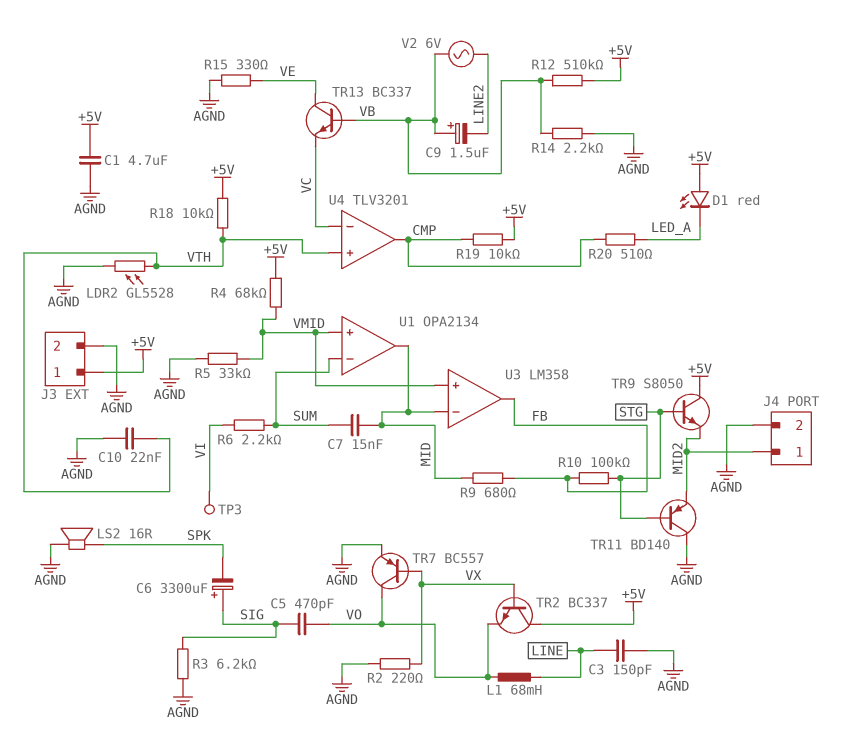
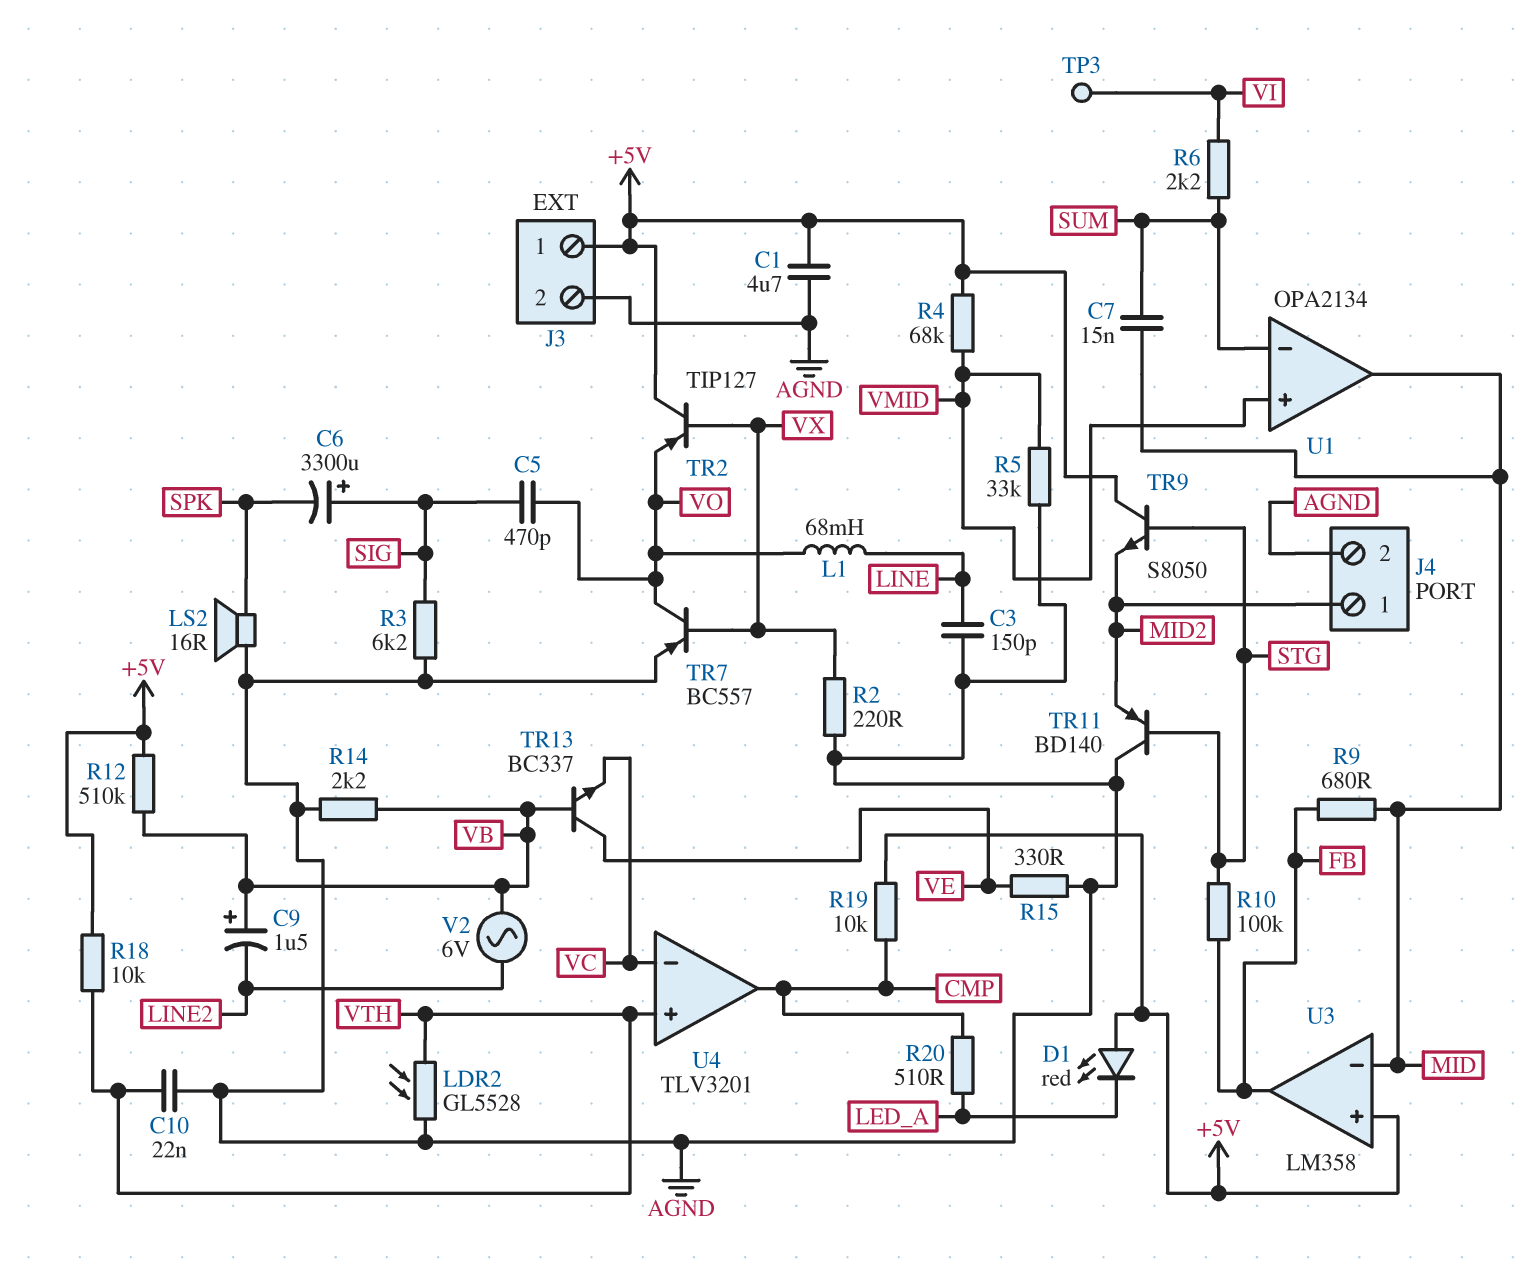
TR2: NPN BC337 (B VX, C +5V, E VO) -> PNP TIP127 (B VX, C +5V, E VO)
U3 pin in+: VMID -> +5V

